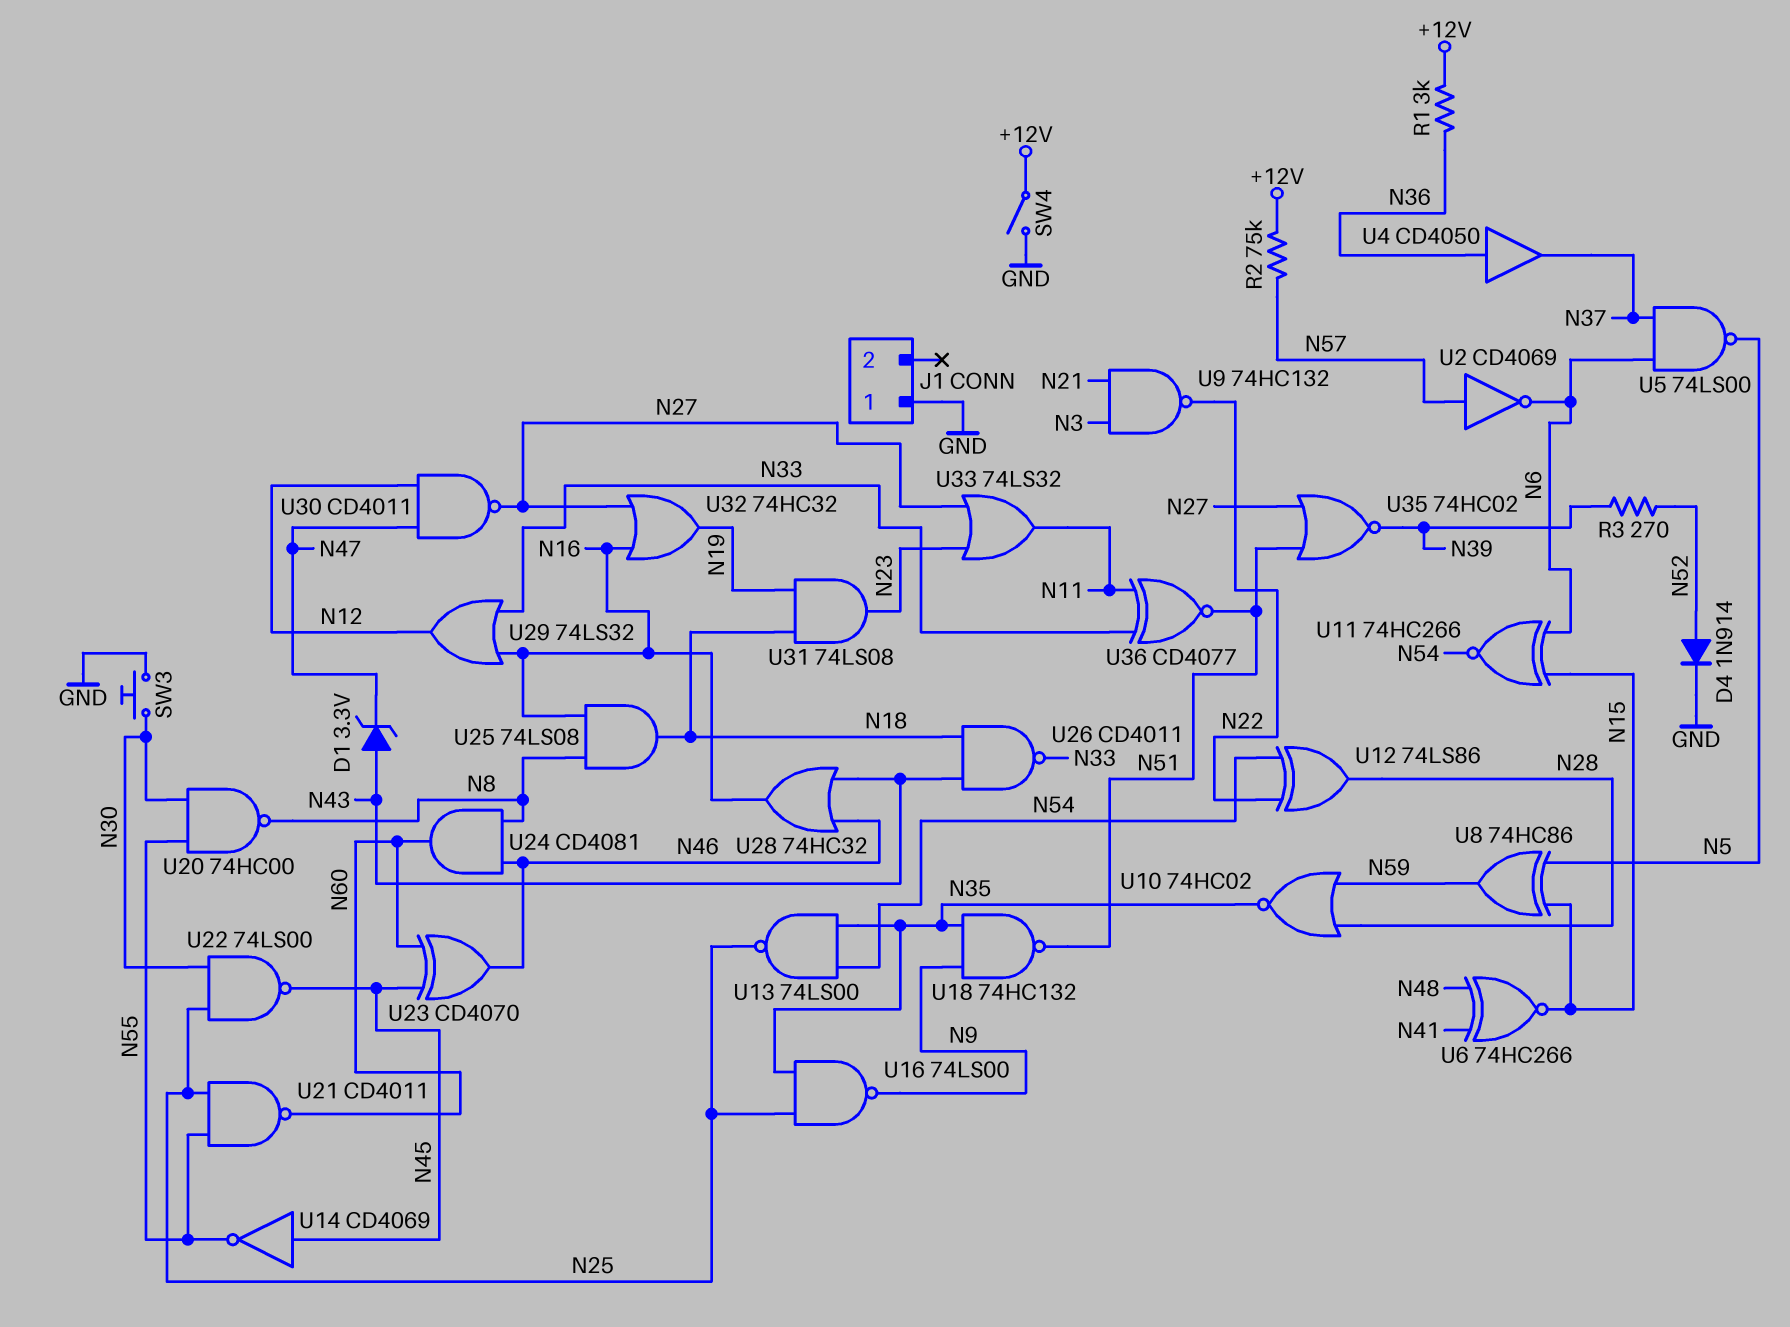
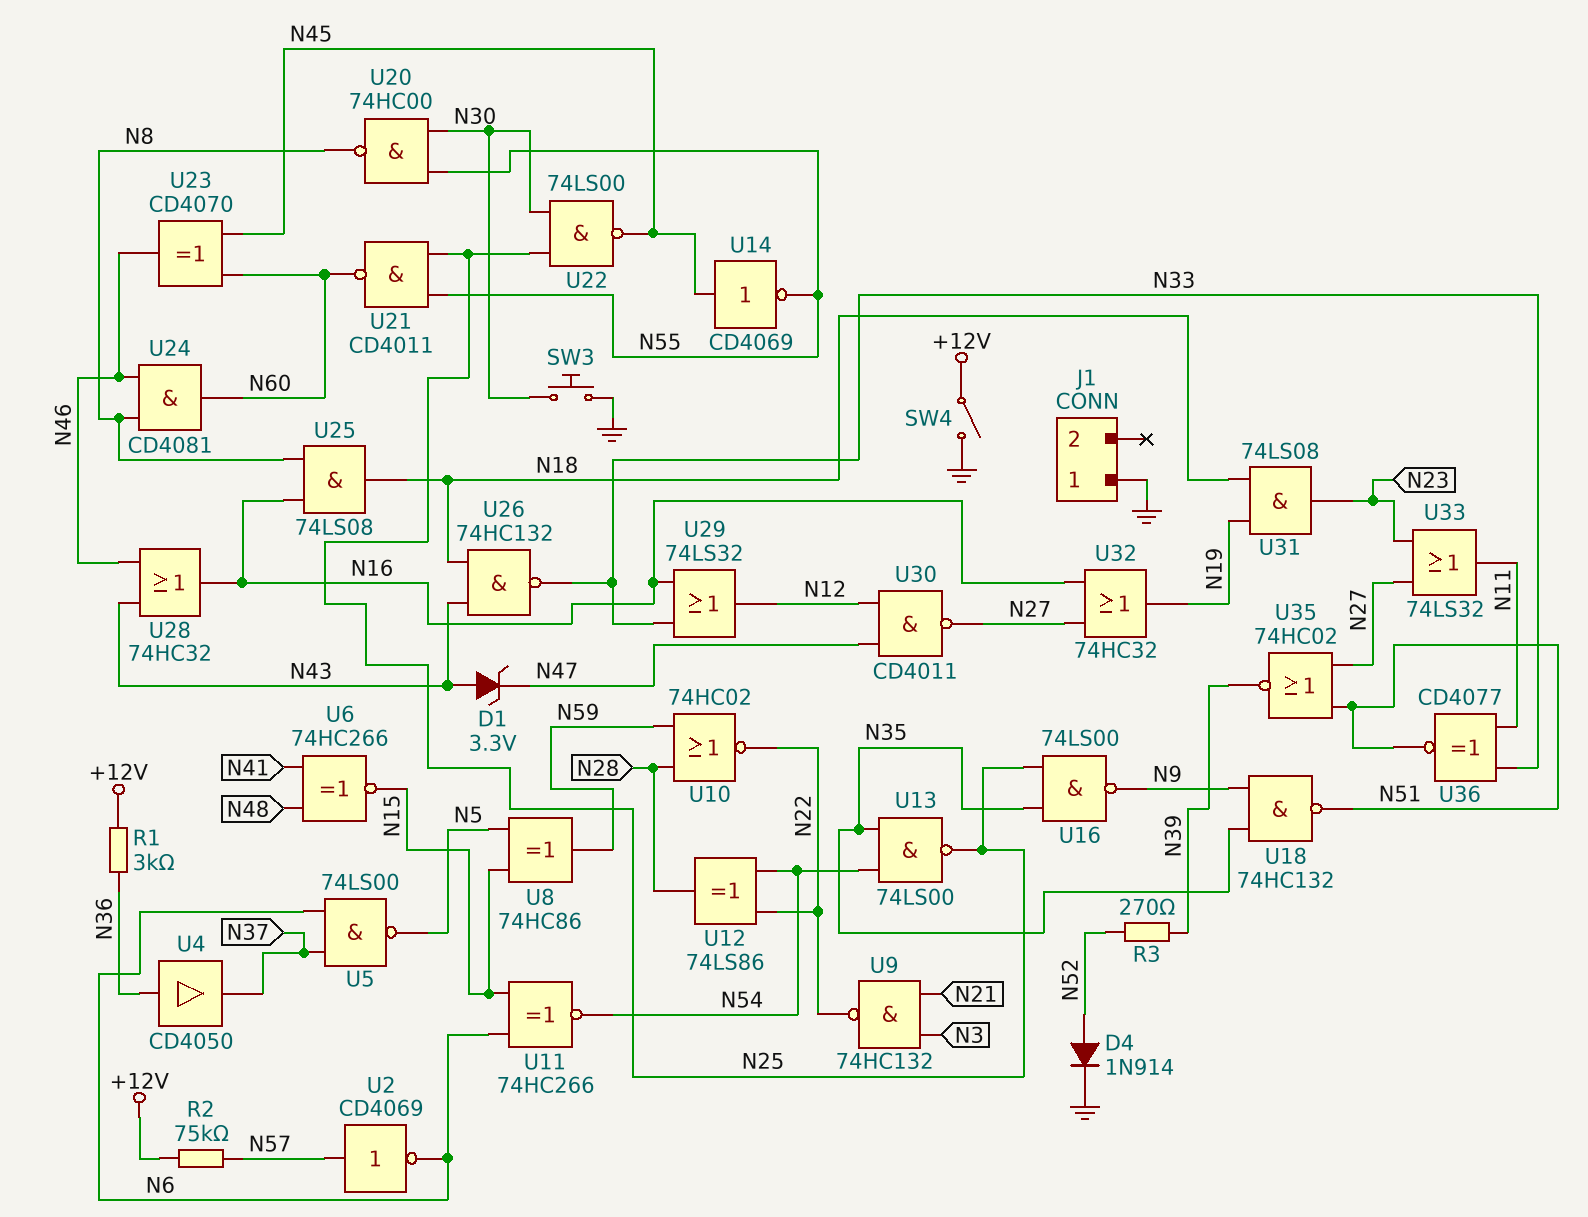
U10: NOR 74HC02 (in N28, in N59, out N35) -> NOR 74HC02 (in N28, in N59, out N22)
U26: NAND CD4011 (in N18, in N43, out N33) -> NAND 74HC132 (in N18, in N43, out N33)

